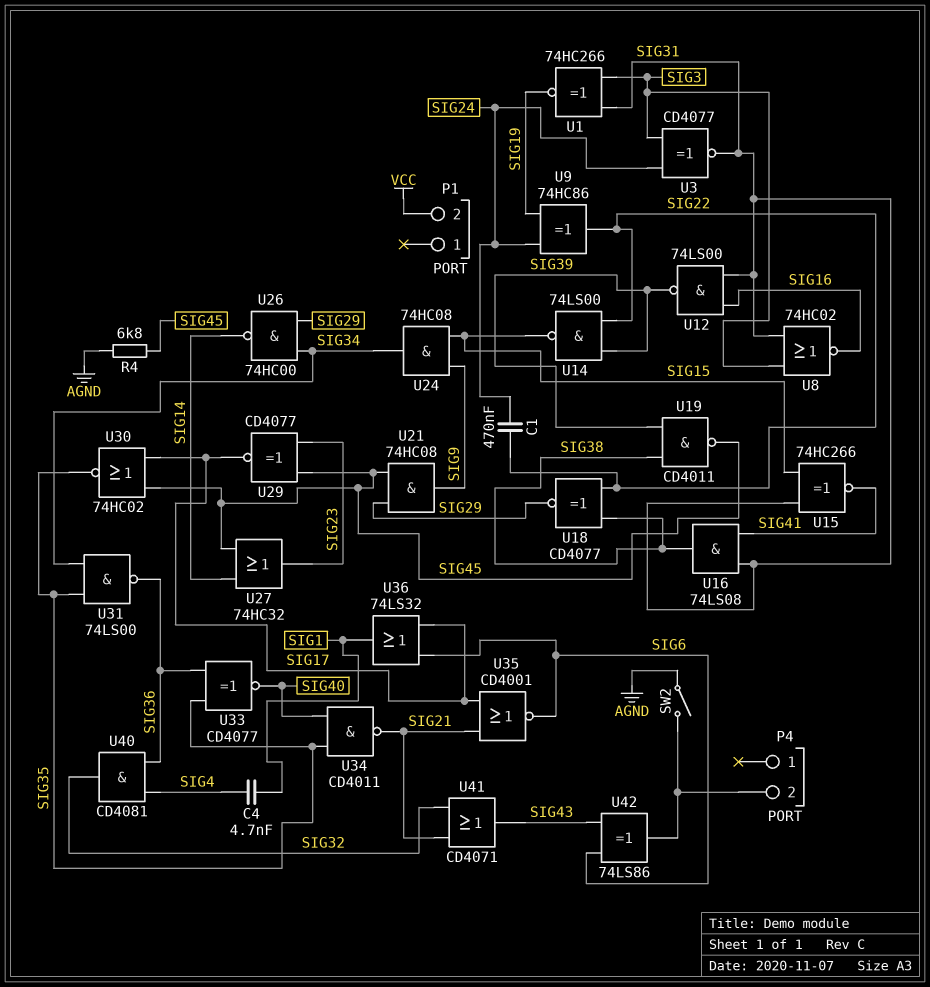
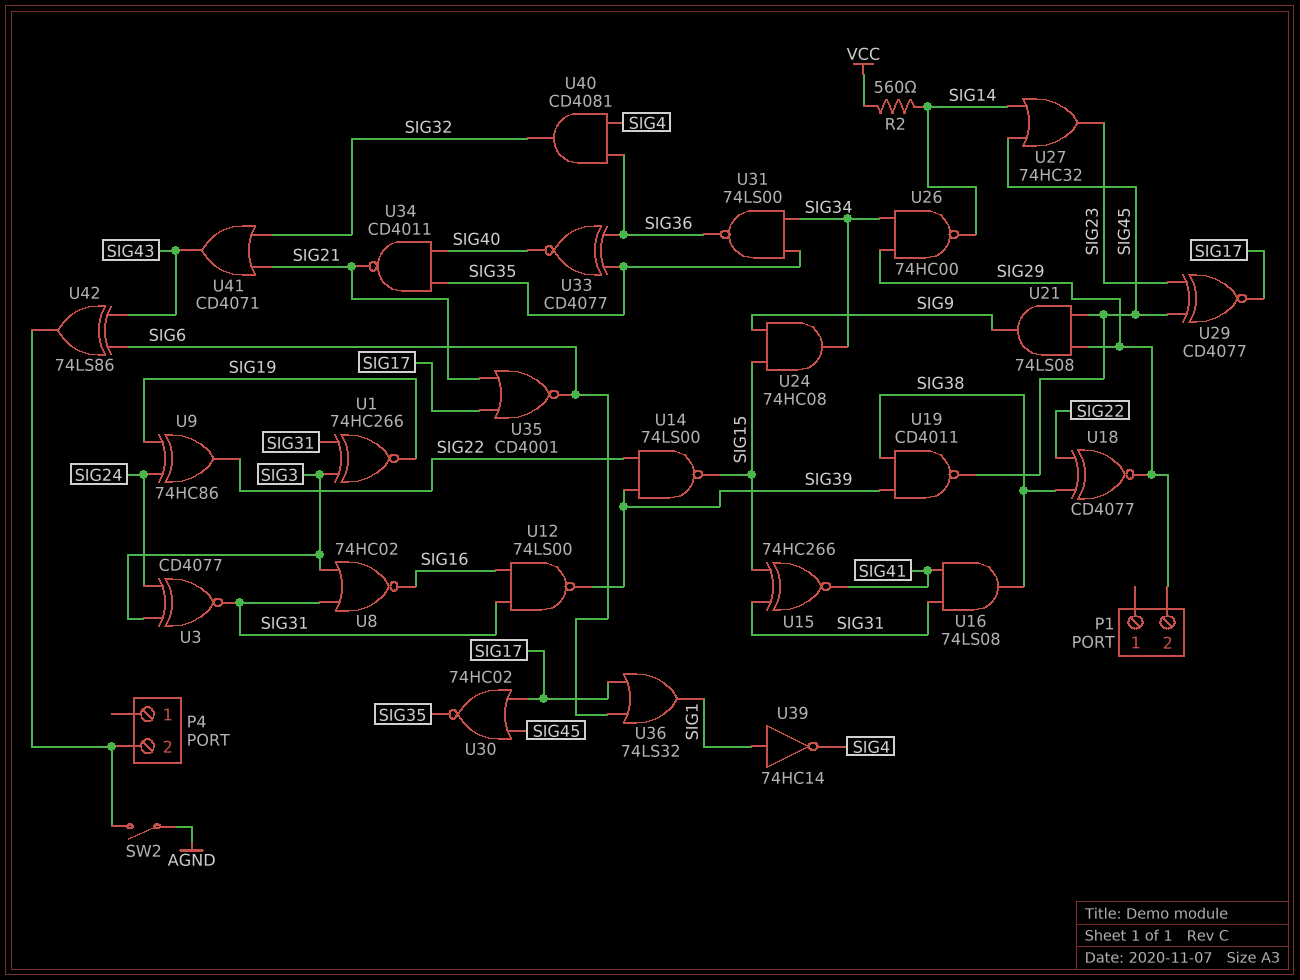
C1: 470nF (SIG22, SIG24) -> none
C4: 4.7nF (SIG1, SIG4) -> none
P1 pin 2: VCC -> SIG29
R2: none -> 560 (SIG14, VCC)
R4: 6.8k (AGND, SIG45) -> none
U21: AND 74HC08 (in SIG29, in SIG45, out SIG9) -> AND 74LS08 (in SIG29, in SIG45, out SIG9)
U39: none -> NOT 74HC14 (in SIG1, out SIG4)

